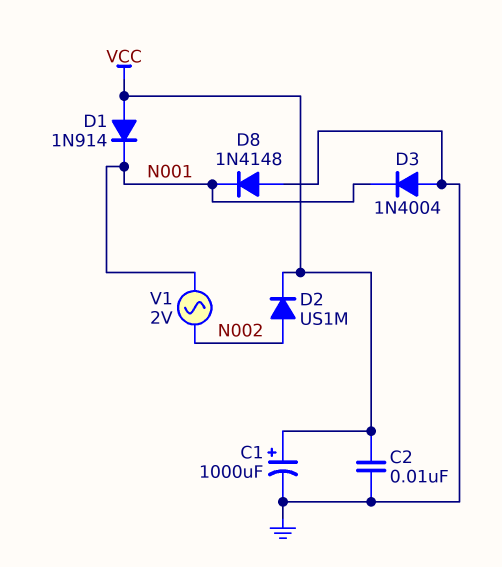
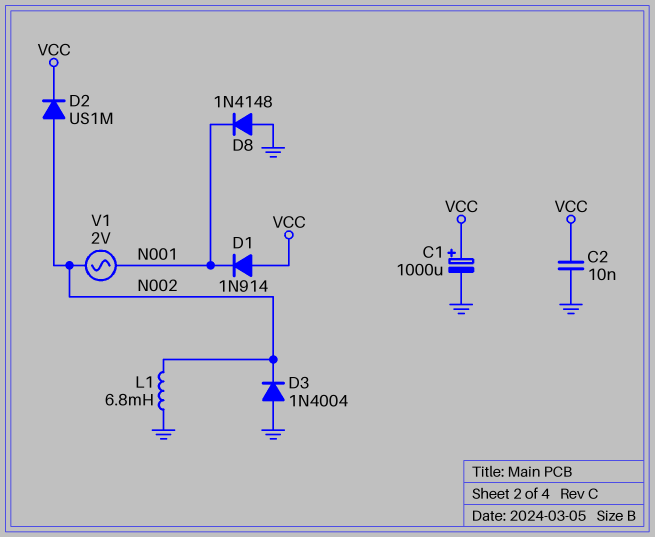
D3: diode 1N4004 (A GND, K N001) -> diode 1N4004 (A GND, K N002)
L1: none -> 6.8mH (GND, N002)

